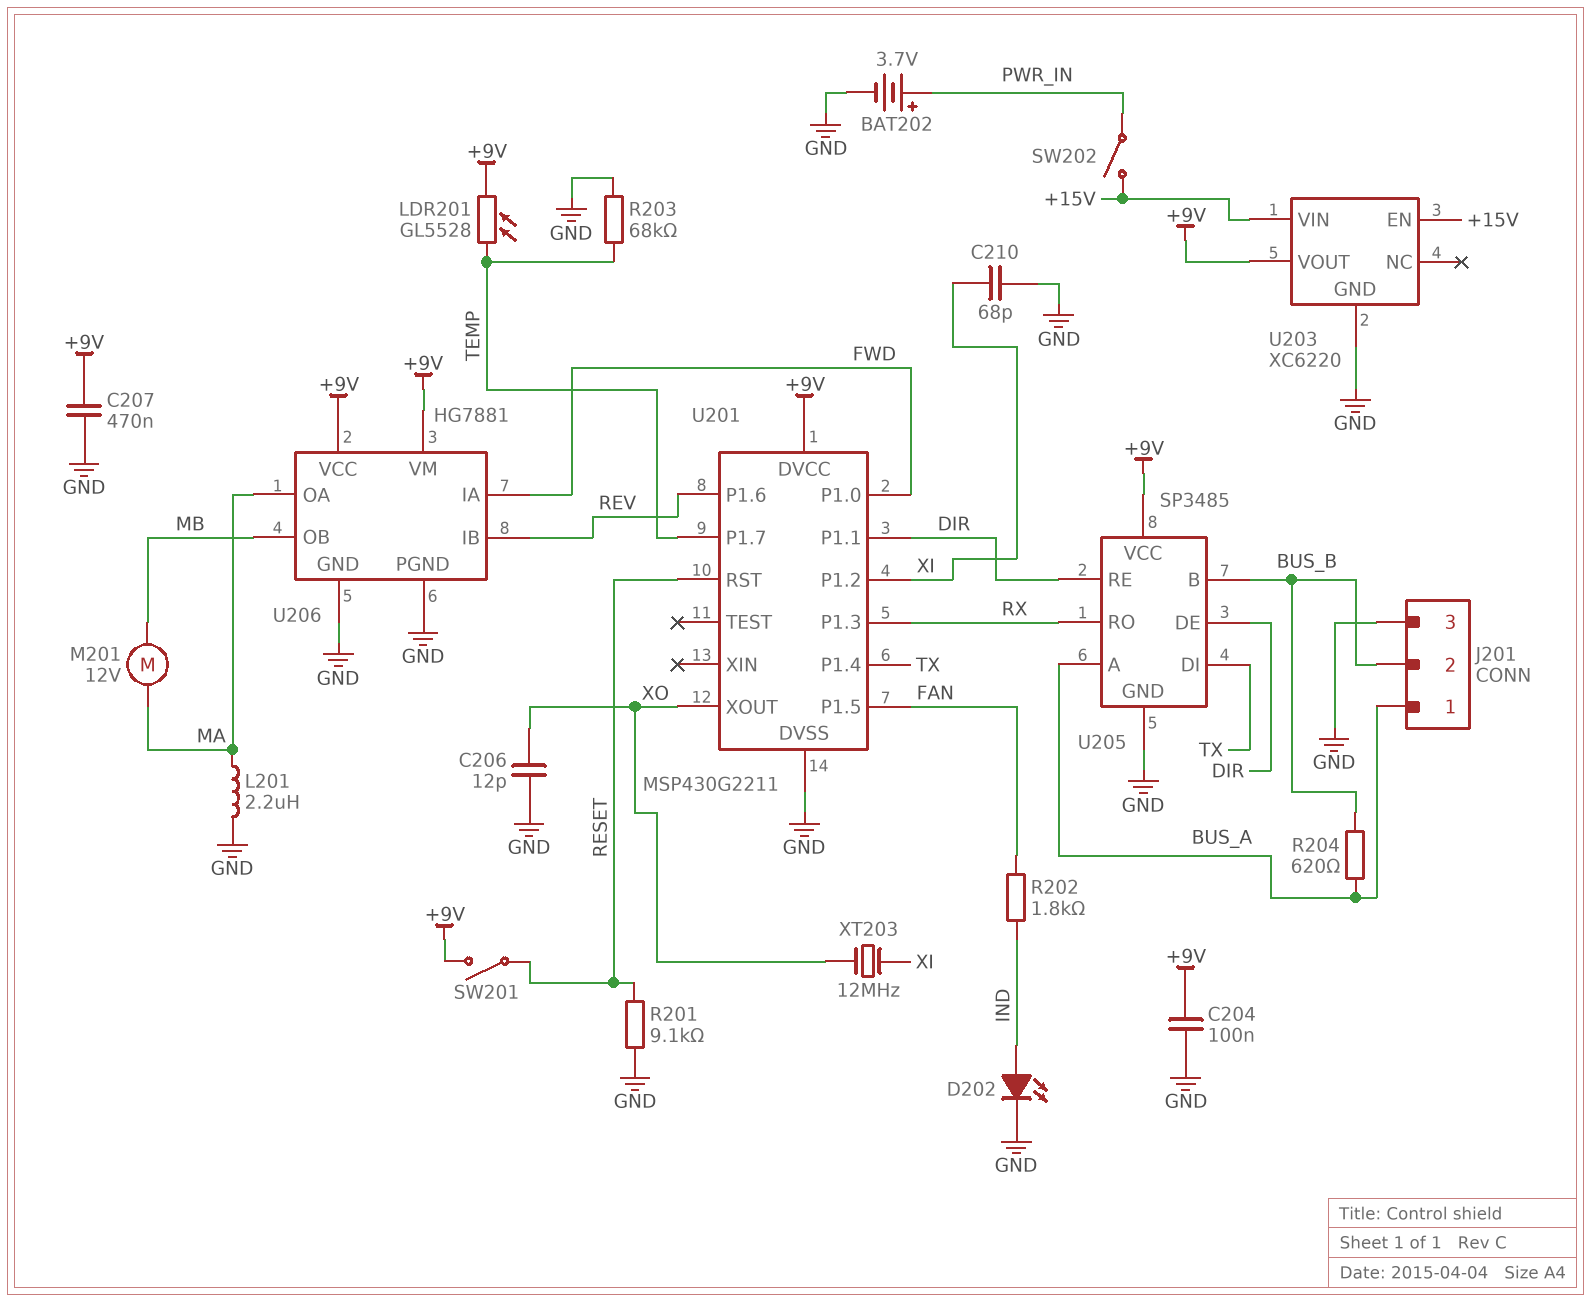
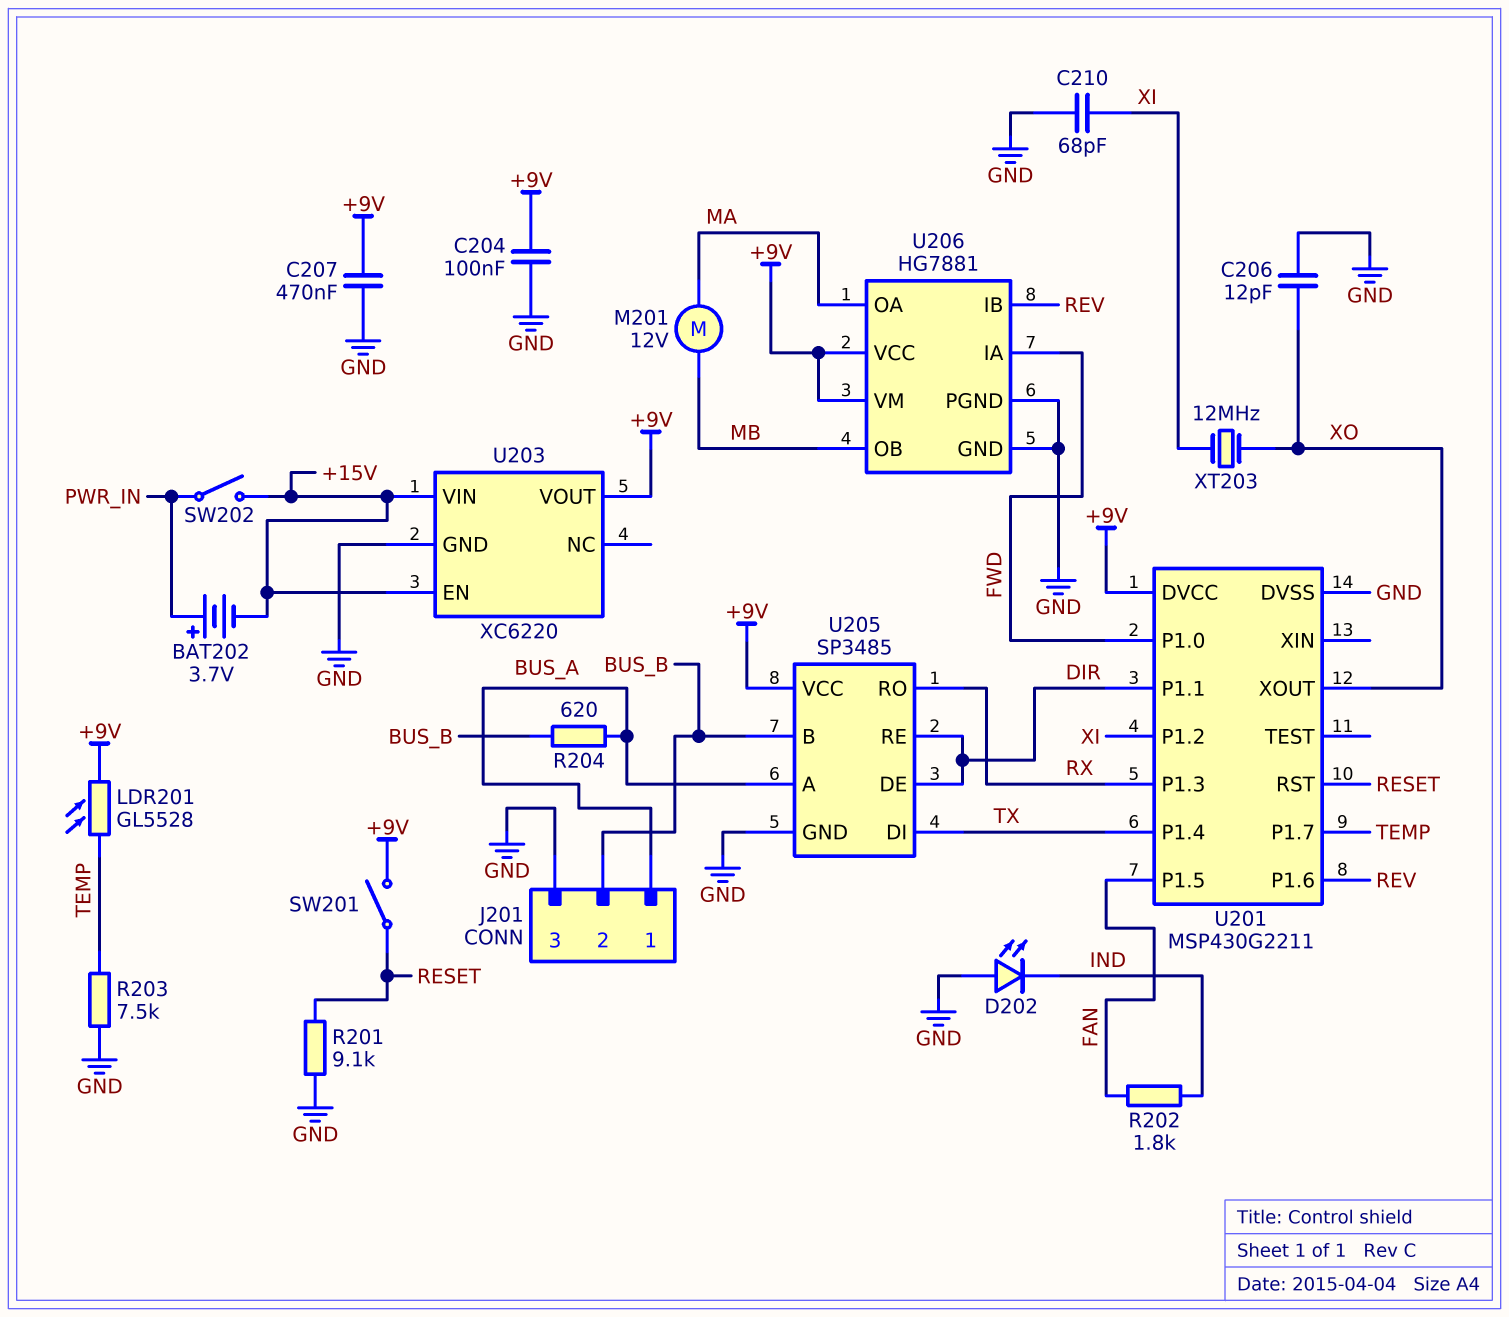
BAT202: 3.7V (plus PWR_IN, minus GND) -> 3.7V (plus PWR_IN, minus +15V)
D202: LED (A IND, K GND) -> LED (A GND, K IND)
L201: 2.2uH (GND, MA) -> none
R203: 68k (GND, TEMP) -> 7.5k (GND, TEMP)

